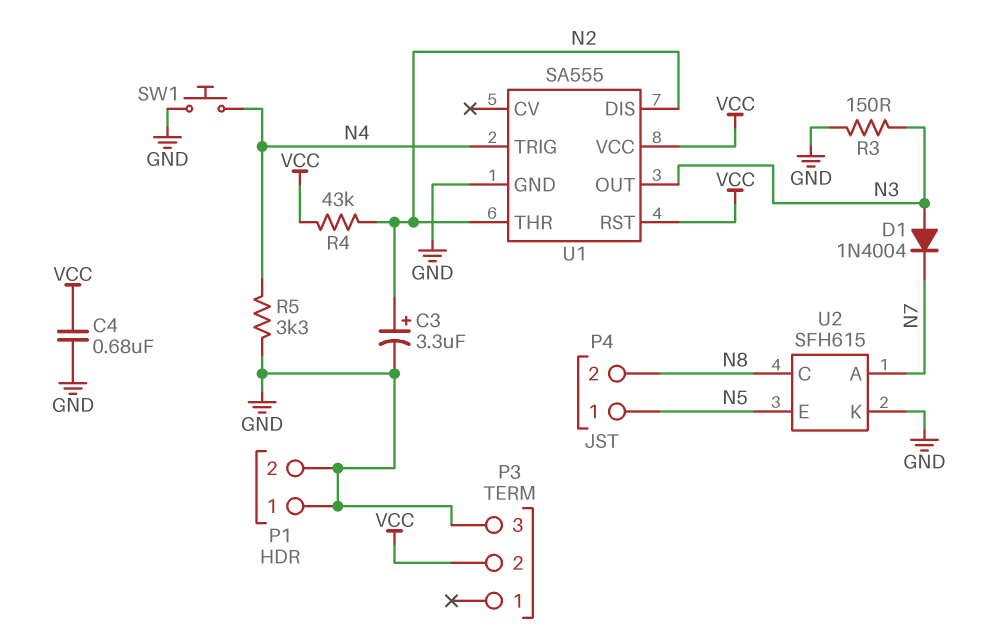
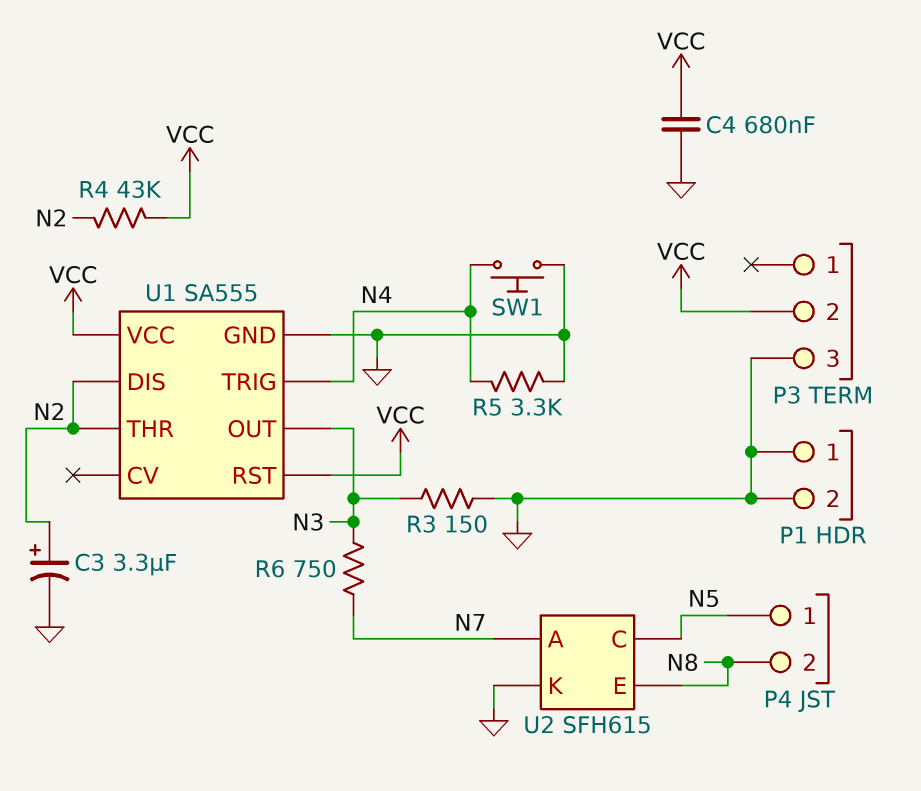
D1: diode 1N4004 (A N3, K N7) -> none
R6: none -> 750 (N3, N7)
U2 pin C: N8 -> N5
U2 pin E: N5 -> N8

